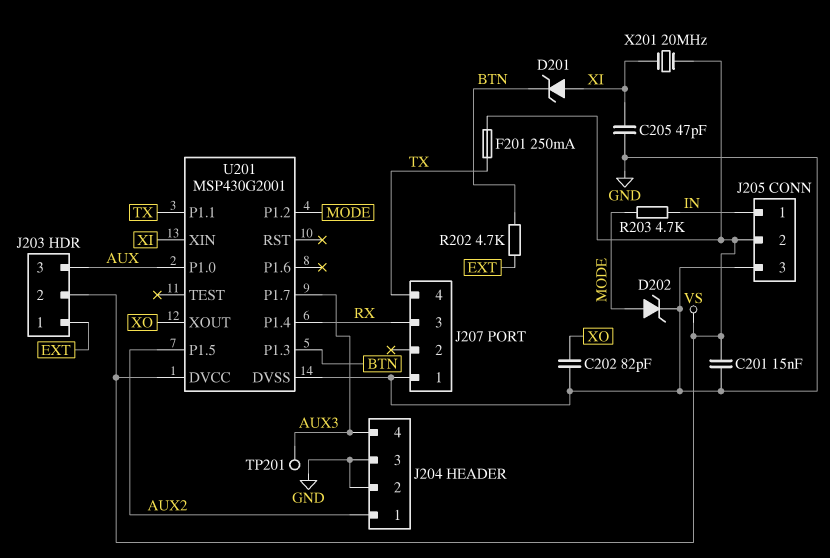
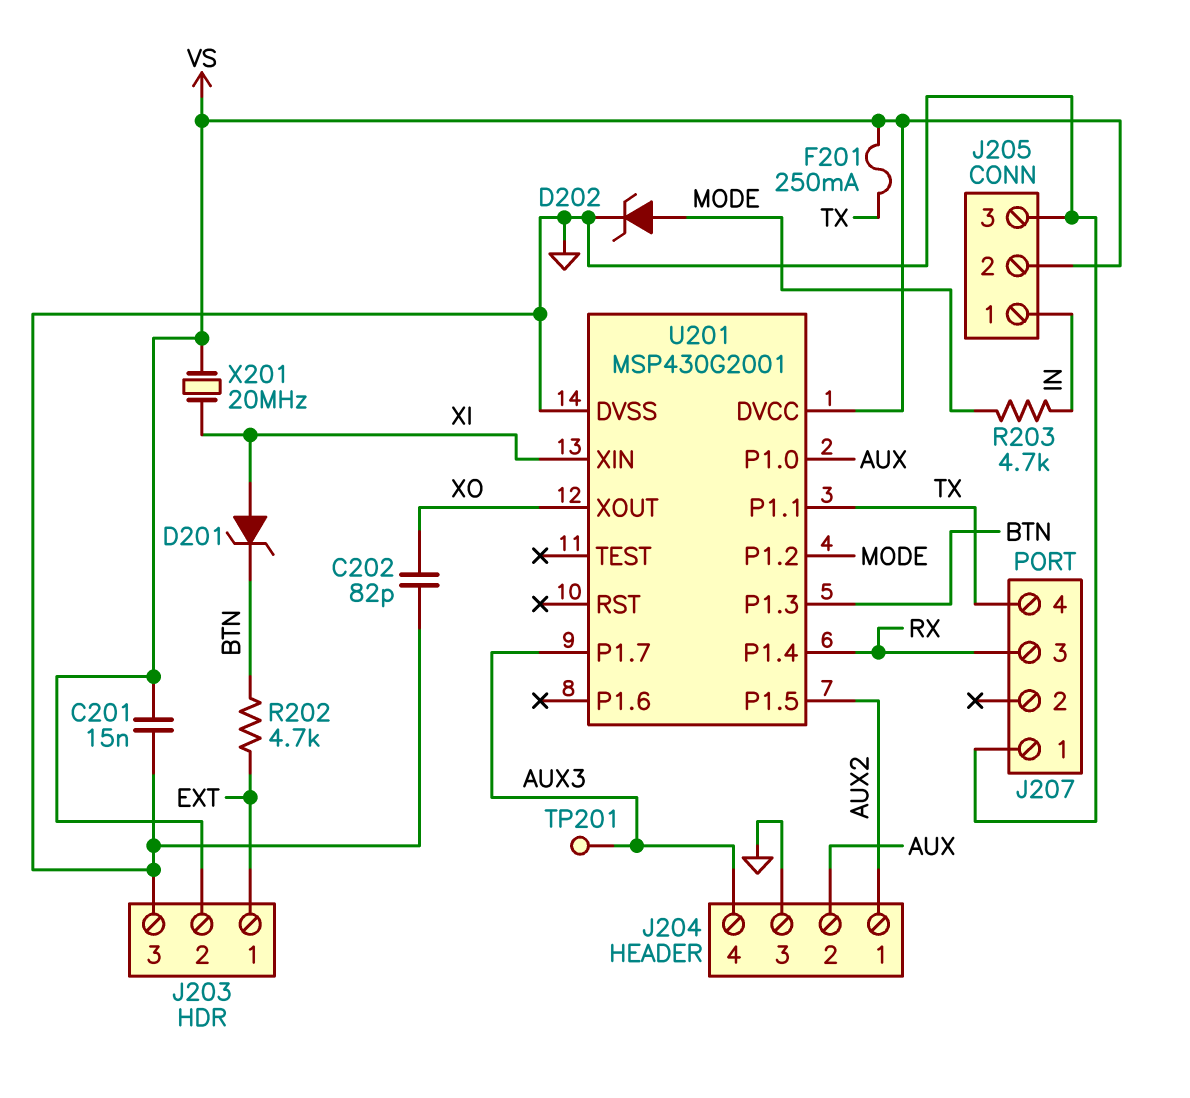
C205: 47pF (GND, XI) -> none
J203 pin 3: AUX -> GND
J204 pin 2: GND -> AUX

